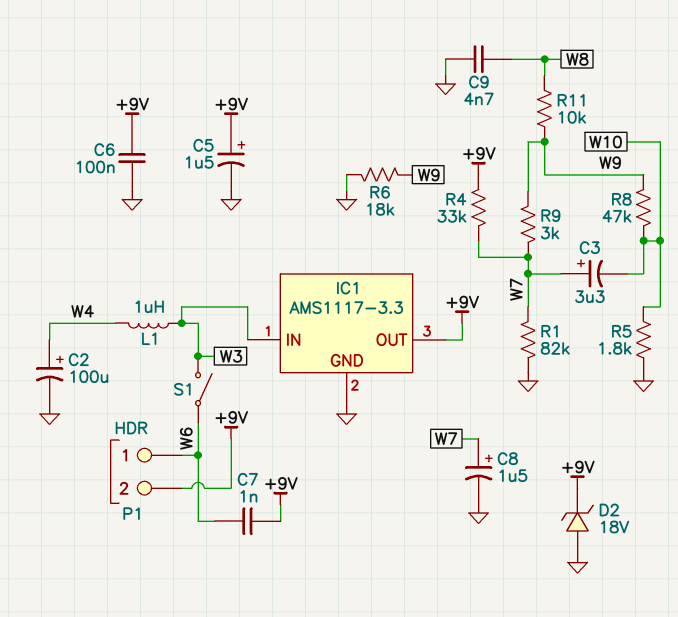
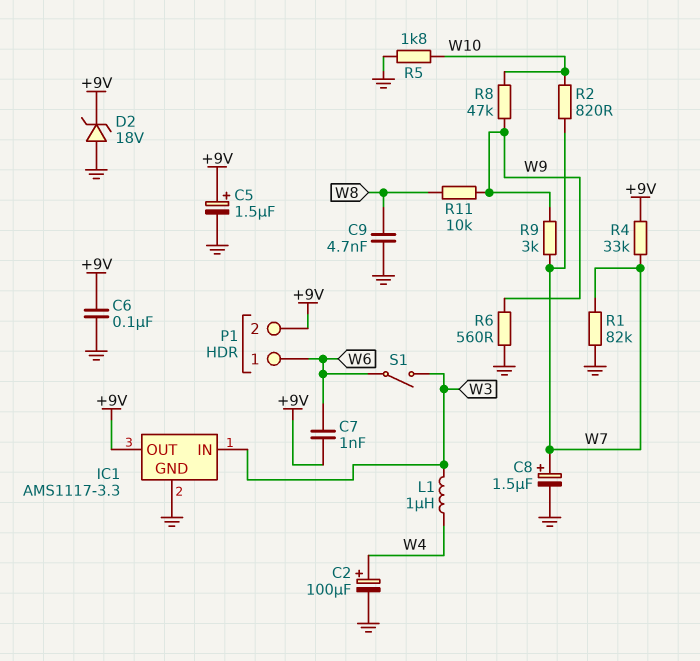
C3: 3.3uF (plus W7, minus W10) -> none
R2: none -> 820 (W7, W10)
R6: 18k (GND, W9) -> 560 (GND, W9)

